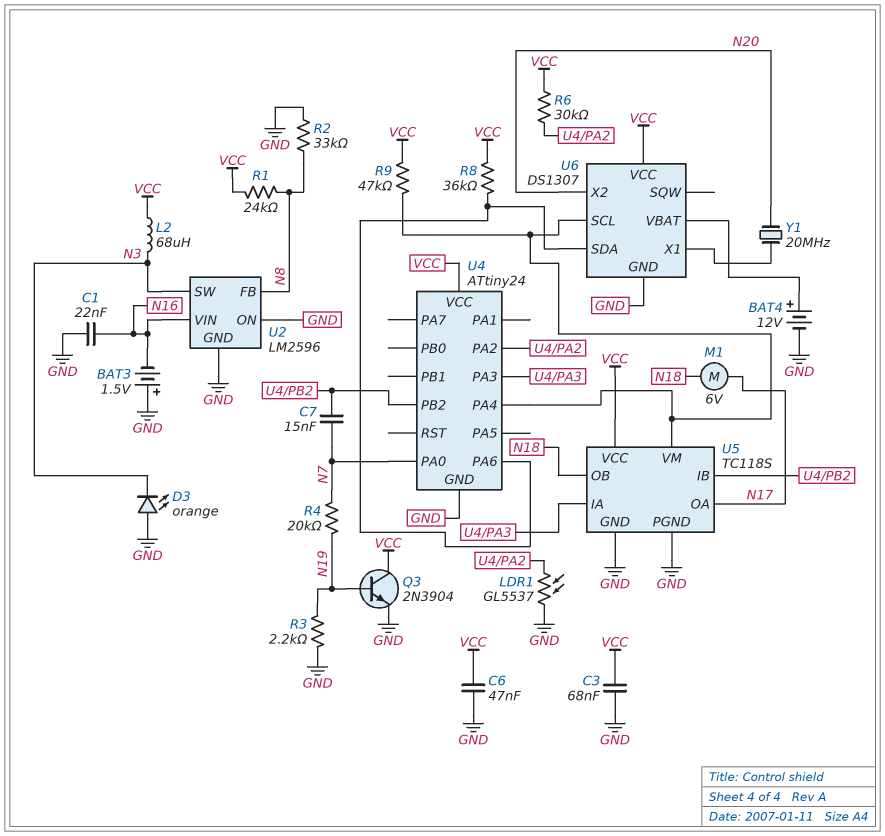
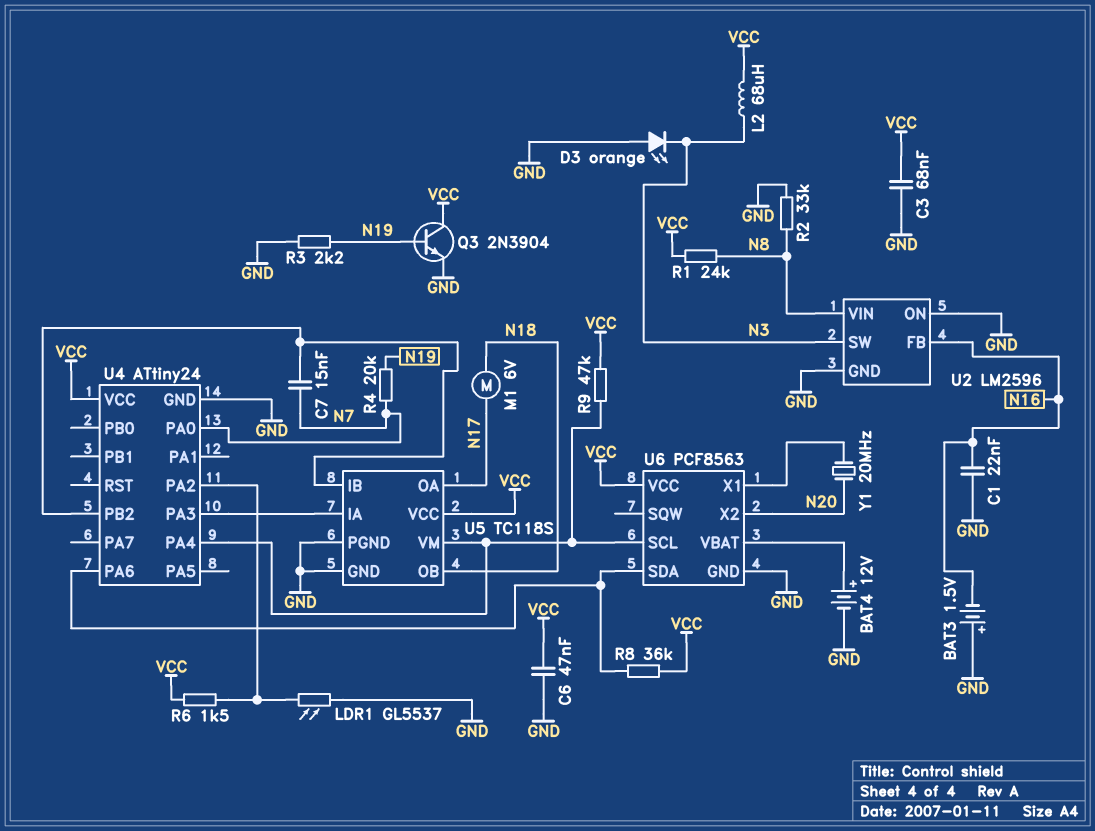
R6: 30k (U4/PA2, VCC) -> 1.5k (U4/PA2, VCC)
U2 pin FB: N8 -> N16
U2 pin VIN: N16 -> N8
U6: DS1307 -> PCF8563

